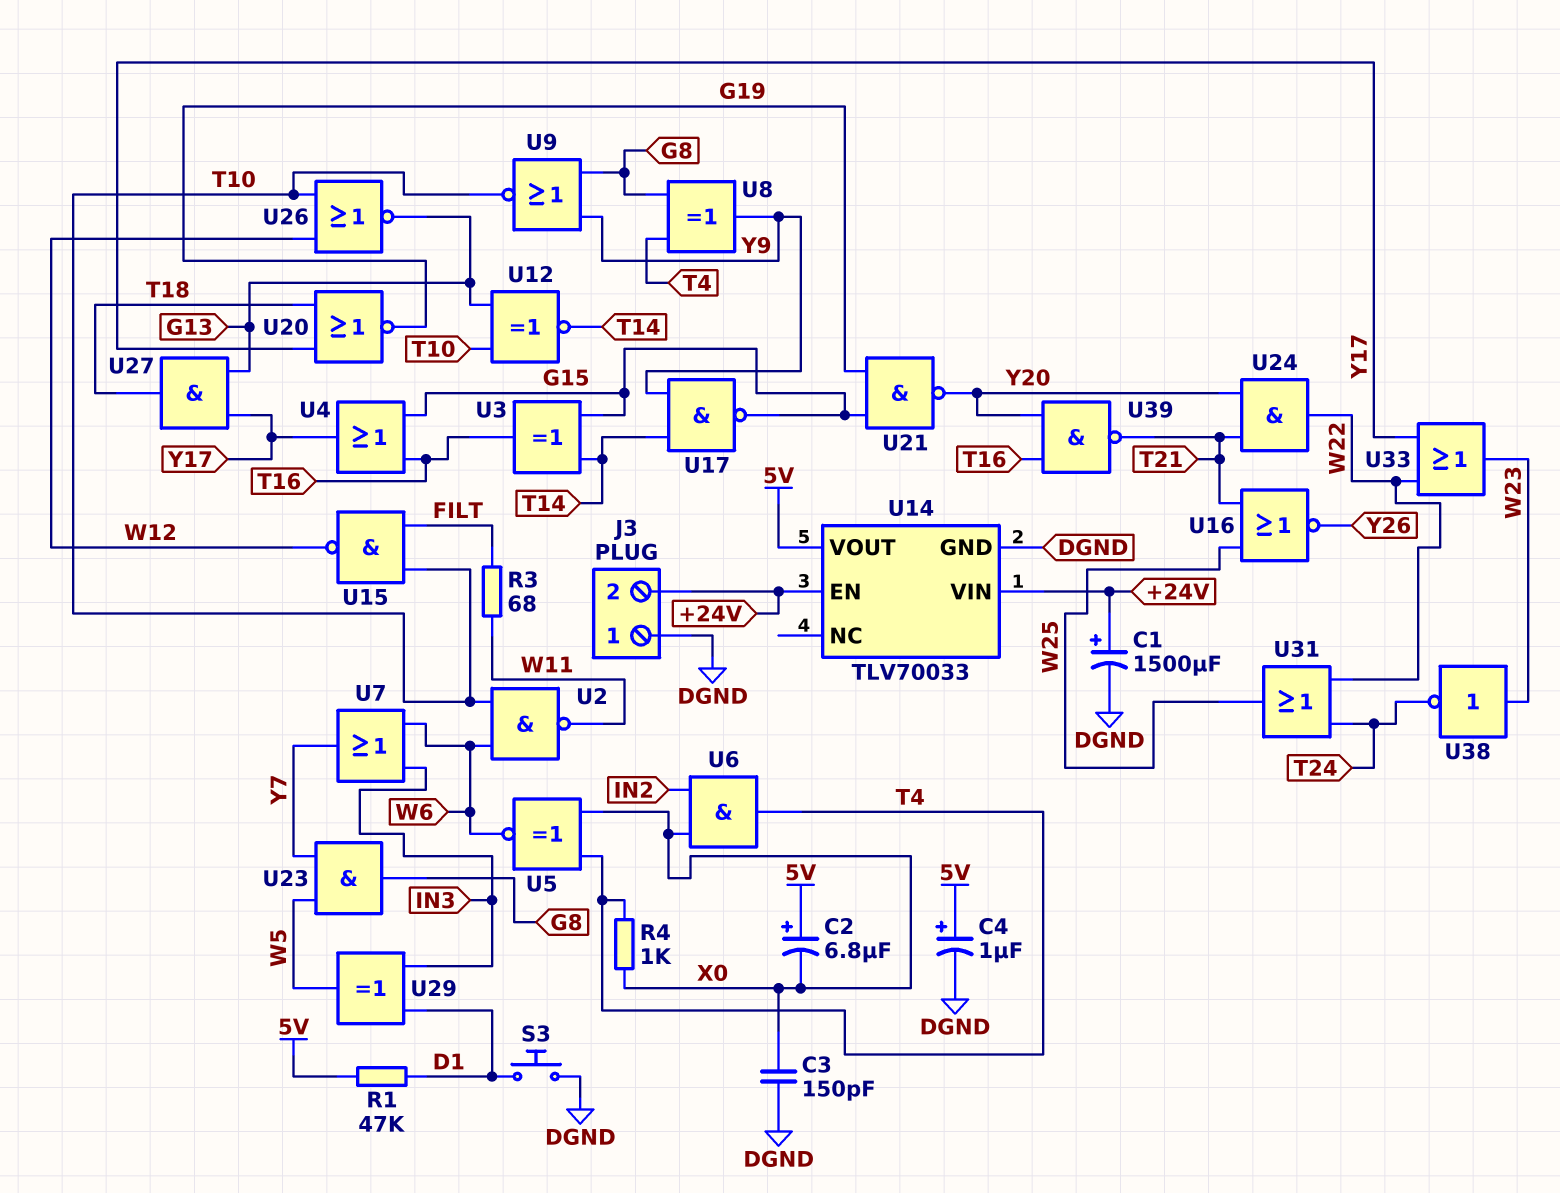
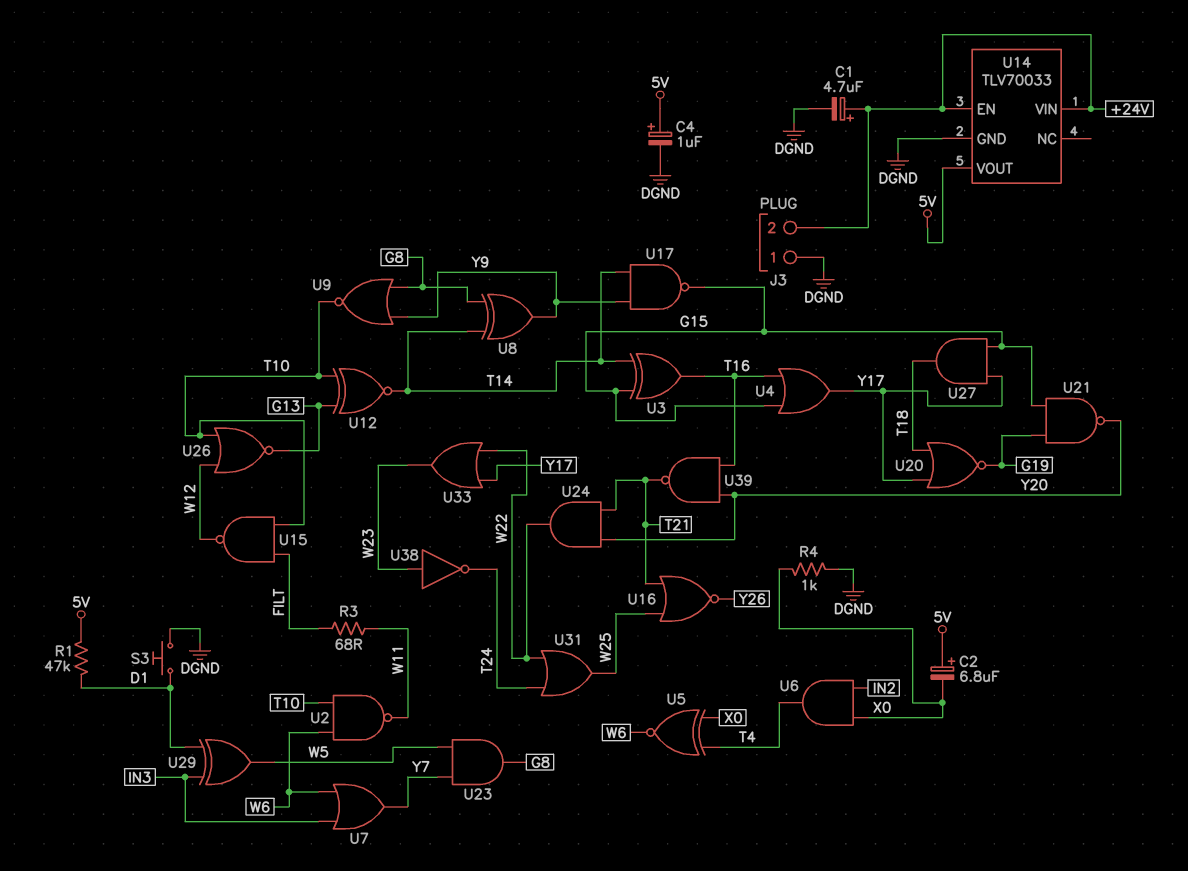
C1: 1500uF (plus +24V, minus DGND) -> 4.7uF (plus +24V, minus DGND)
C3: 150pF (DGND, X0) -> none
R4: 1k (T4, X0) -> 1k (DGND, X0)
U8: XOR (in G8, in T4, out Y9) -> XOR (in G8, in T14, out Y9)
U27: AND (in G13, in Y17, out T18) -> AND (in G15, in Y17, out T18)

